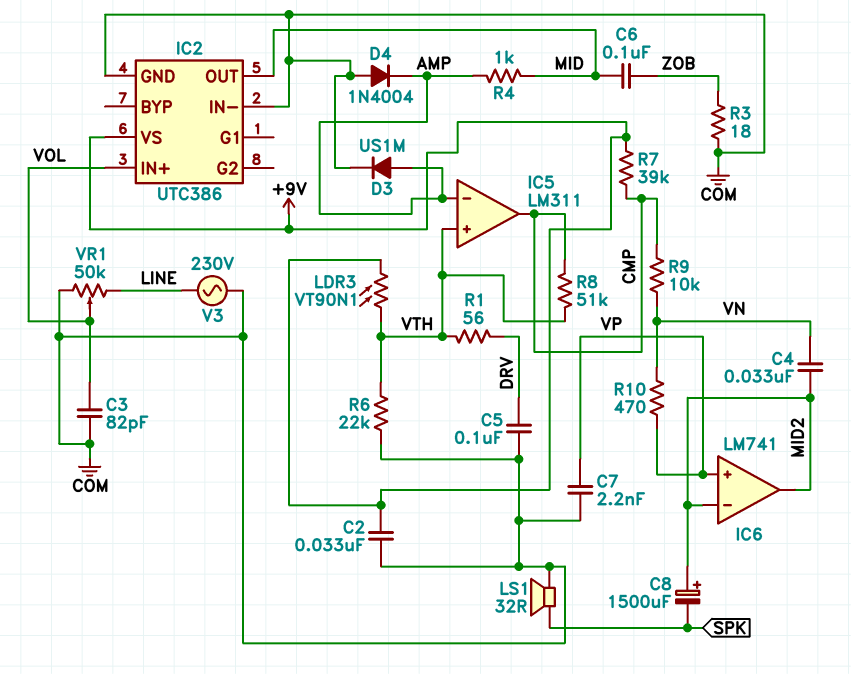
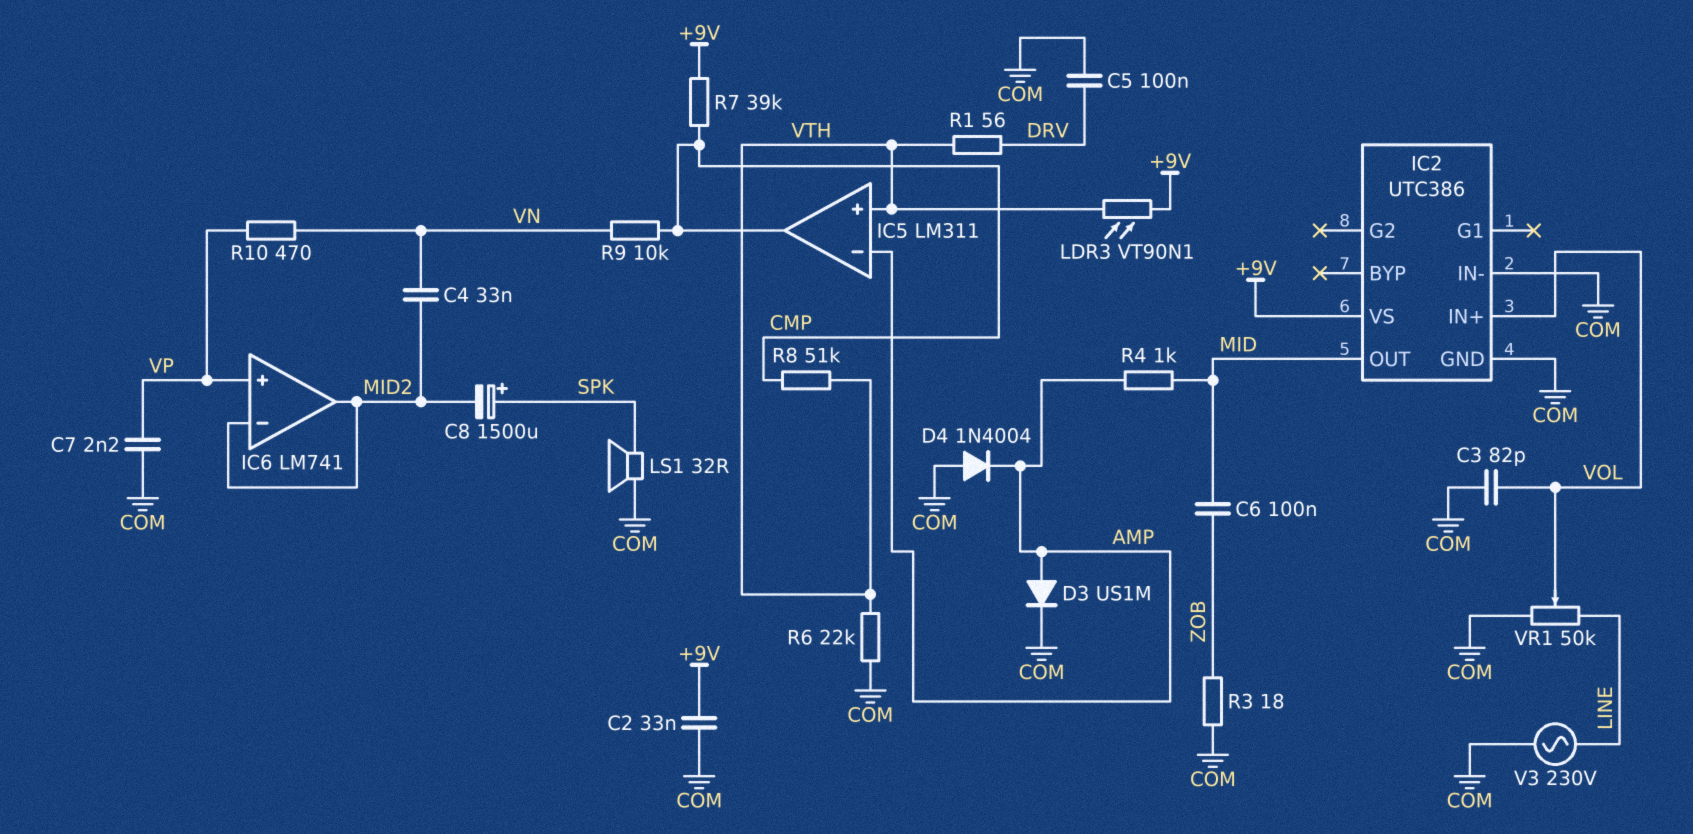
C8: 1500uF (plus MID2, minus SPK) -> 1500uF (plus SPK, minus MID2)

